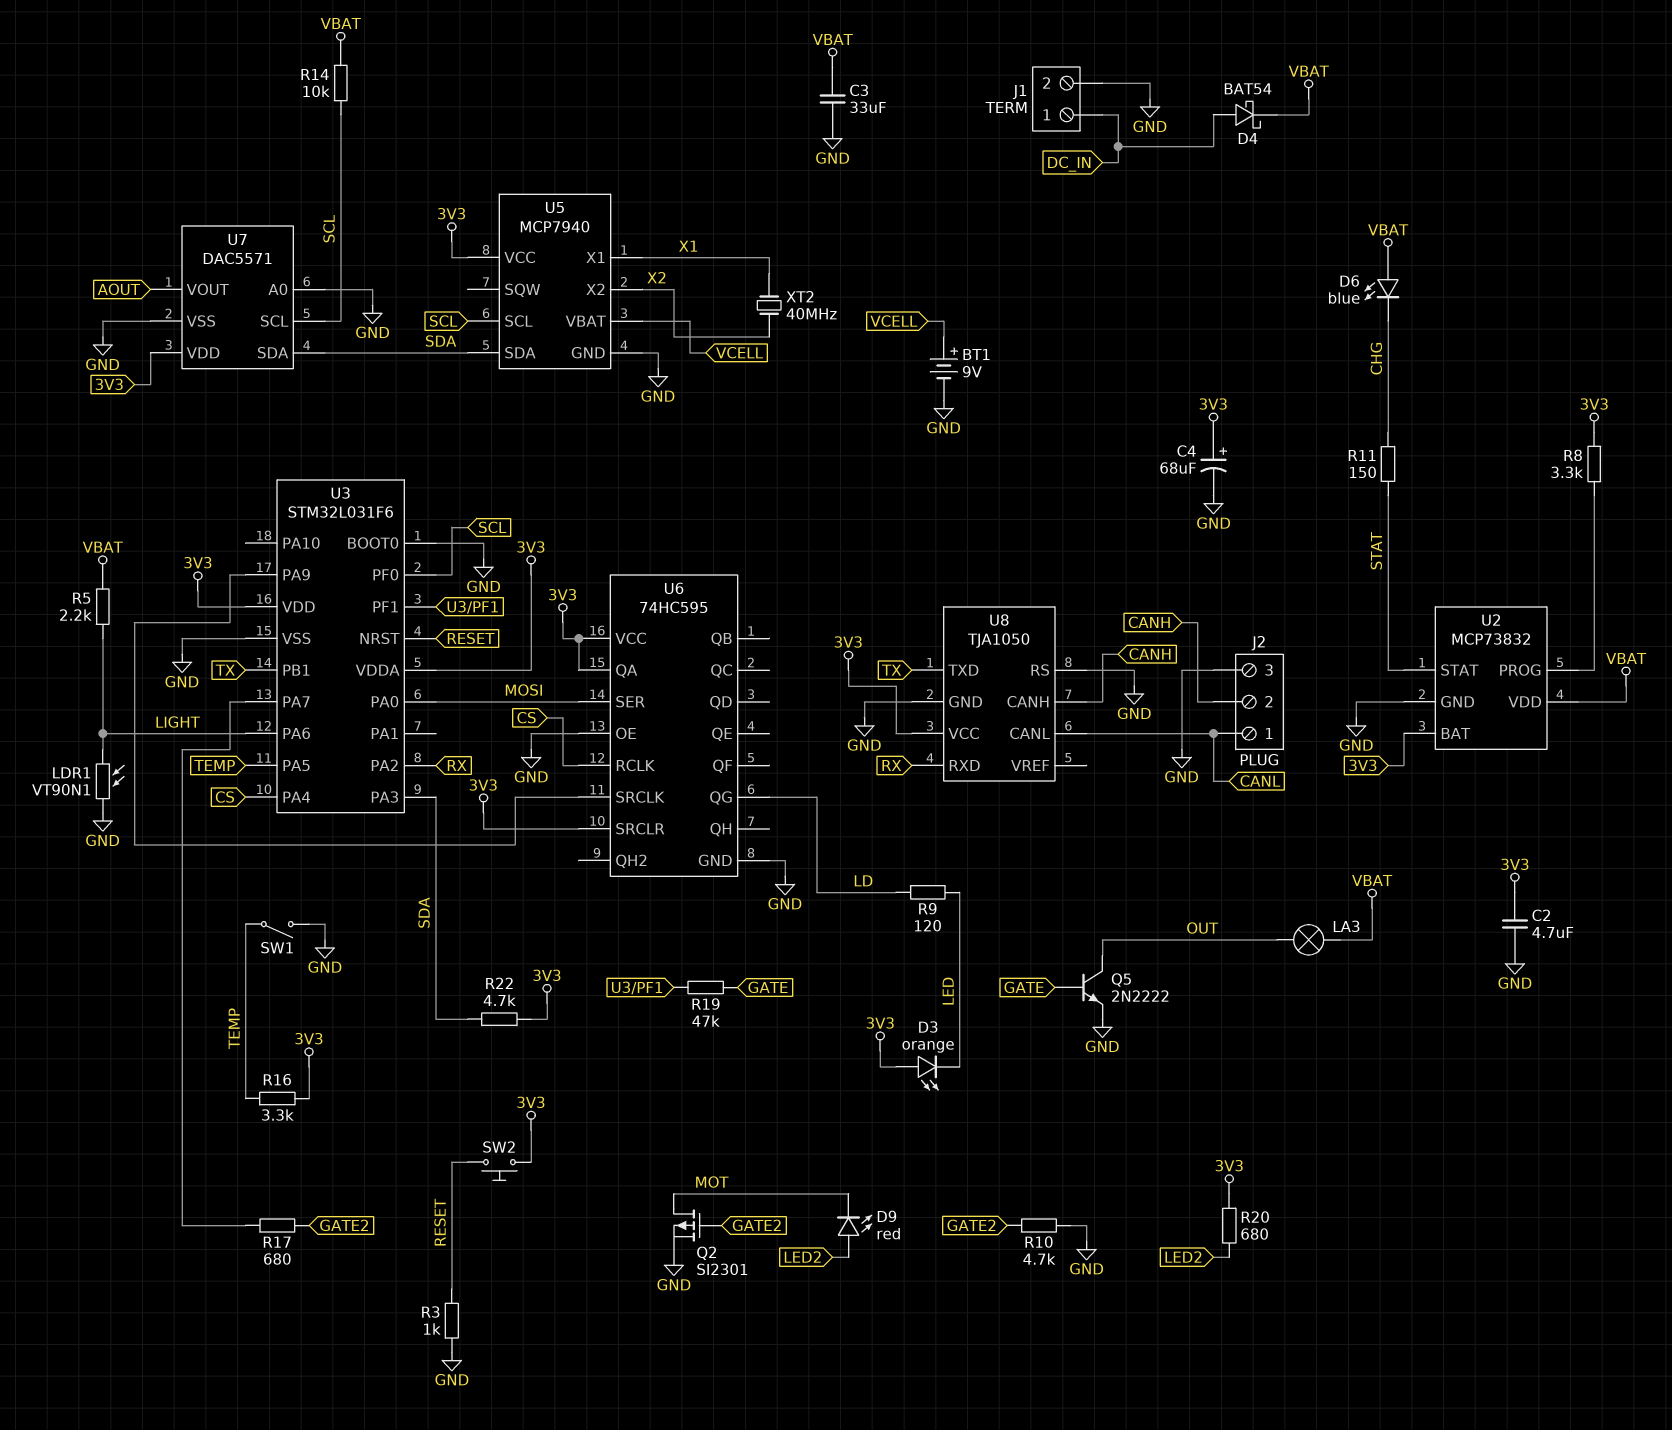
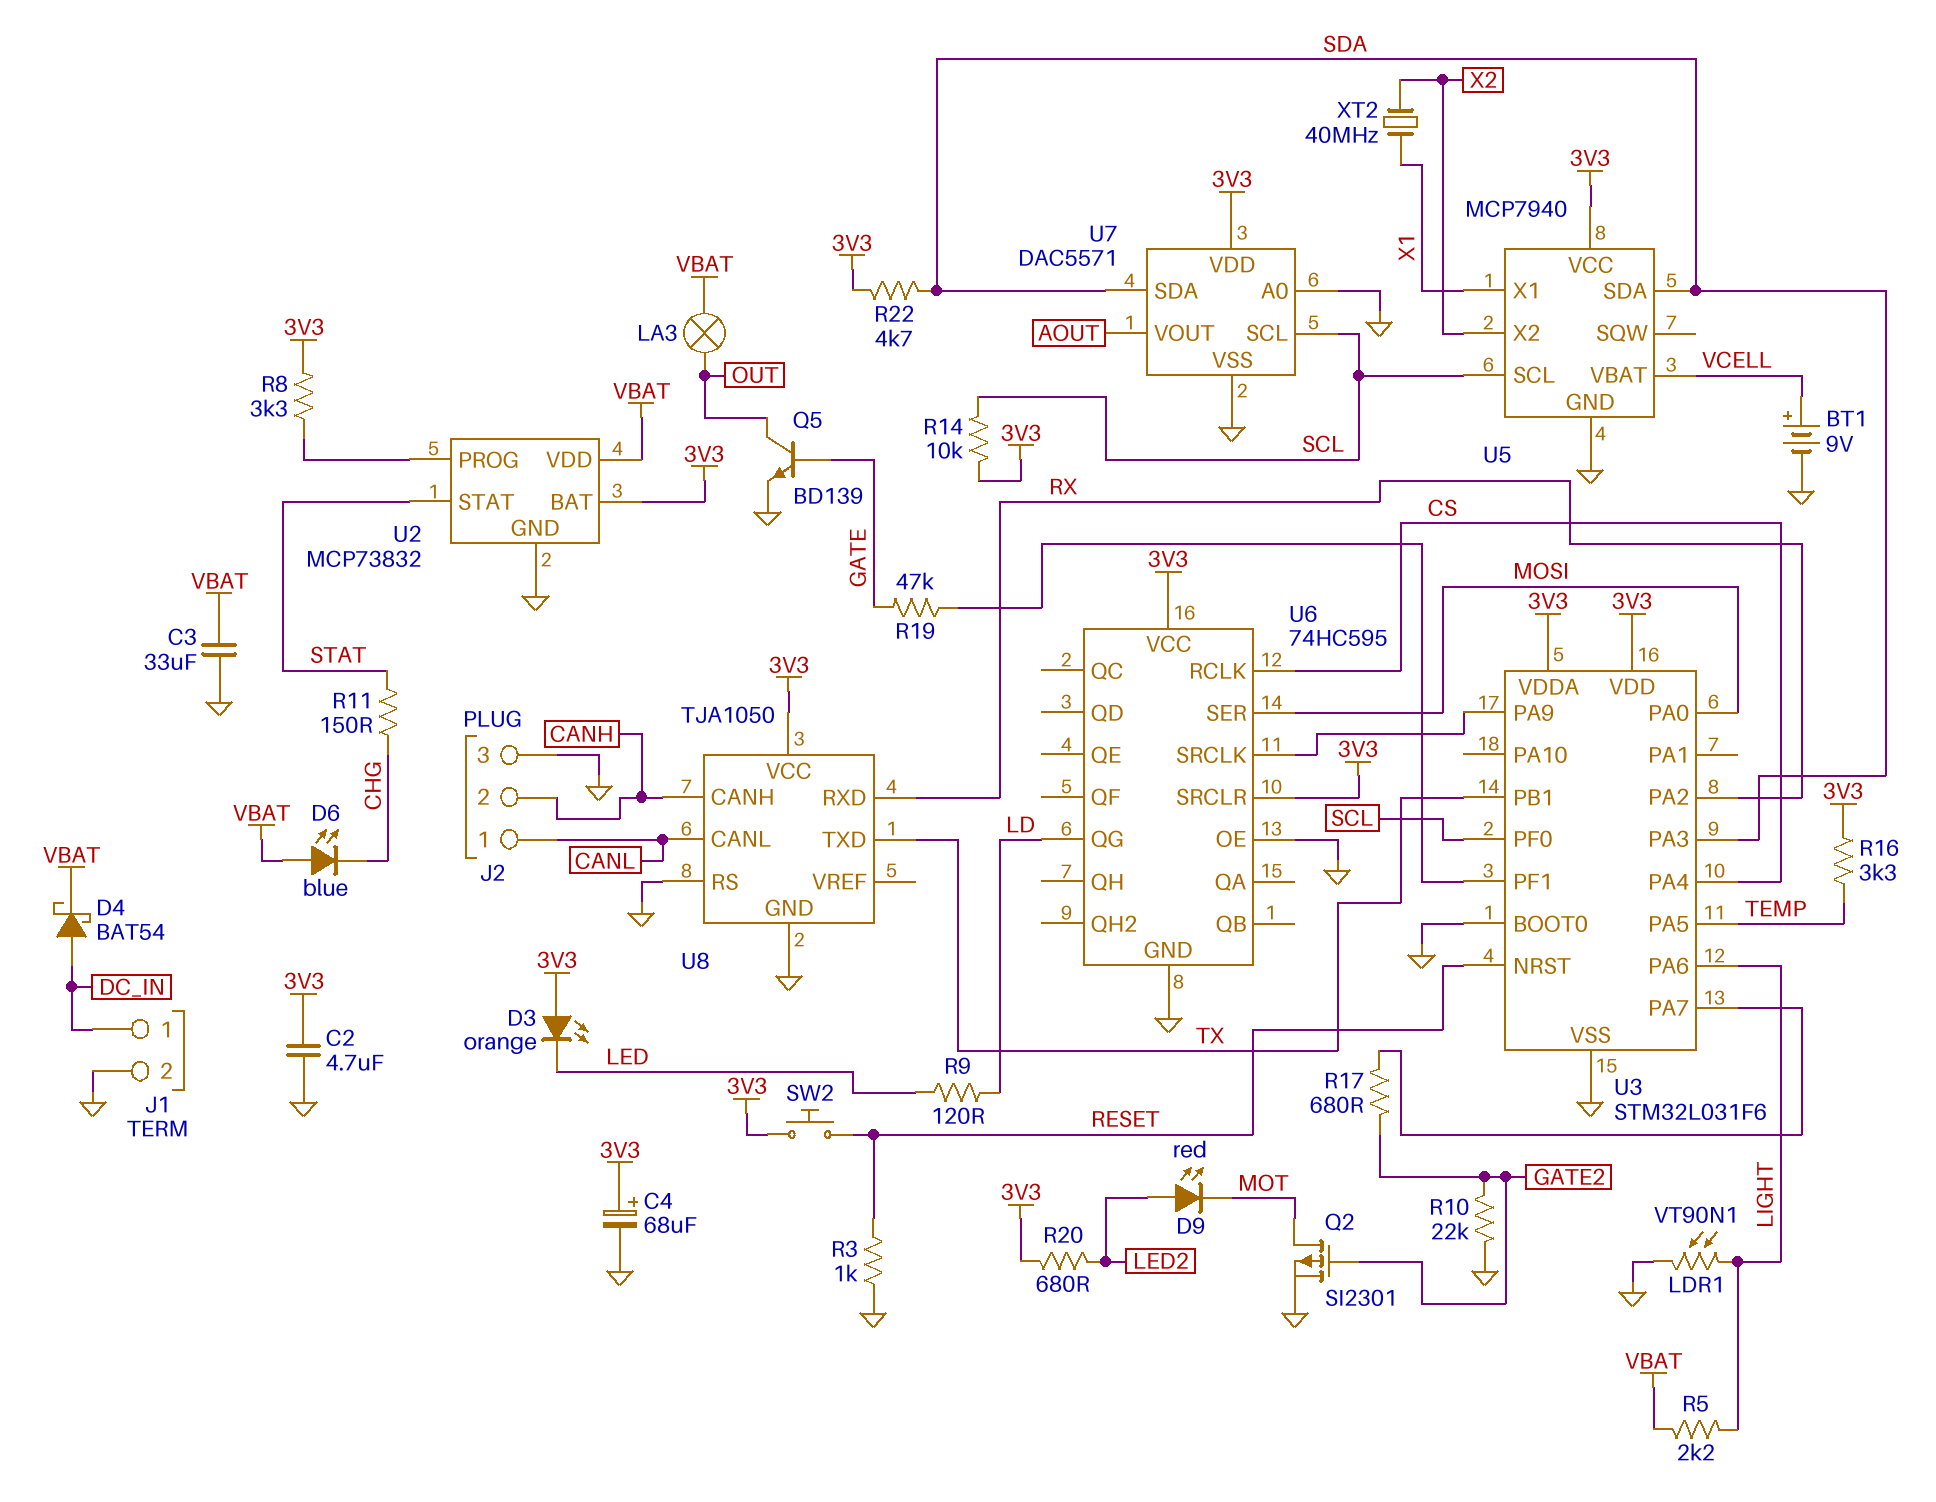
Q5: NPN 2N2222 (B GATE, C OUT, E GND) -> NPN BD139 (B GATE, C OUT, E GND)
R10: 4.7k (GATE2, GND) -> 22k (GATE2, GND)
R14: 10k (SCL, VBAT) -> 10k (3V3, SCL)
SW1: switch (GND, TEMP) -> none
U6 pin QA: 3V3 -> none

